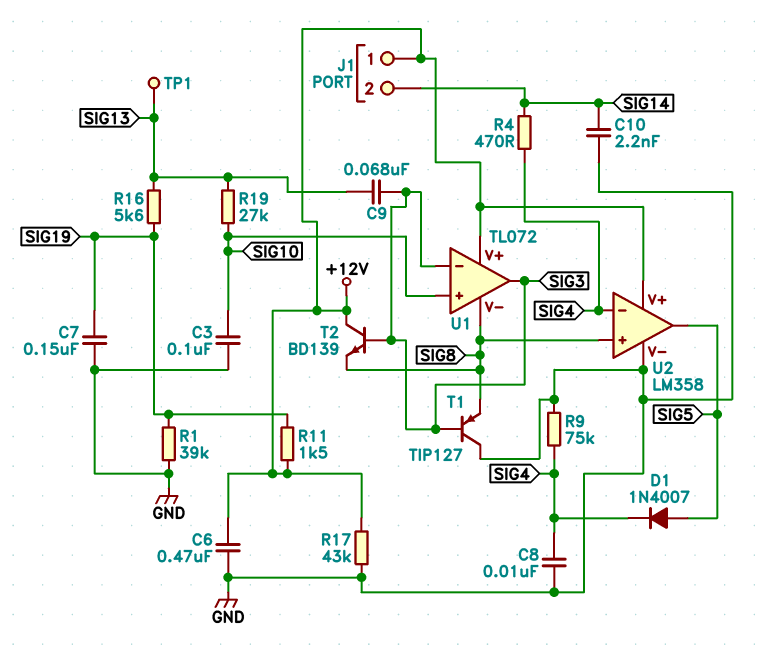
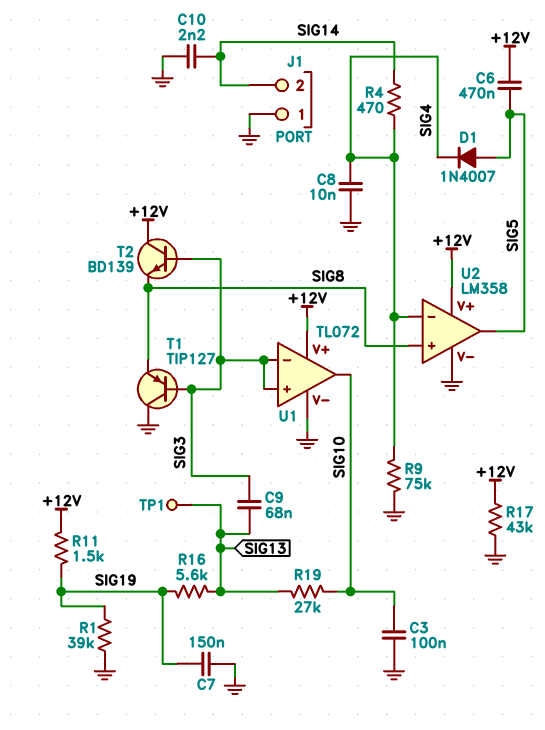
C6: 470nF (+12V, GND) -> 470nF (+12V, SIG5)
J1 pin 1: +12V -> GND
U1 pin V-: SIG8 -> GND
U1 pin in+: SIG10 -> SIG3
U1 pin out: SIG3 -> SIG10

